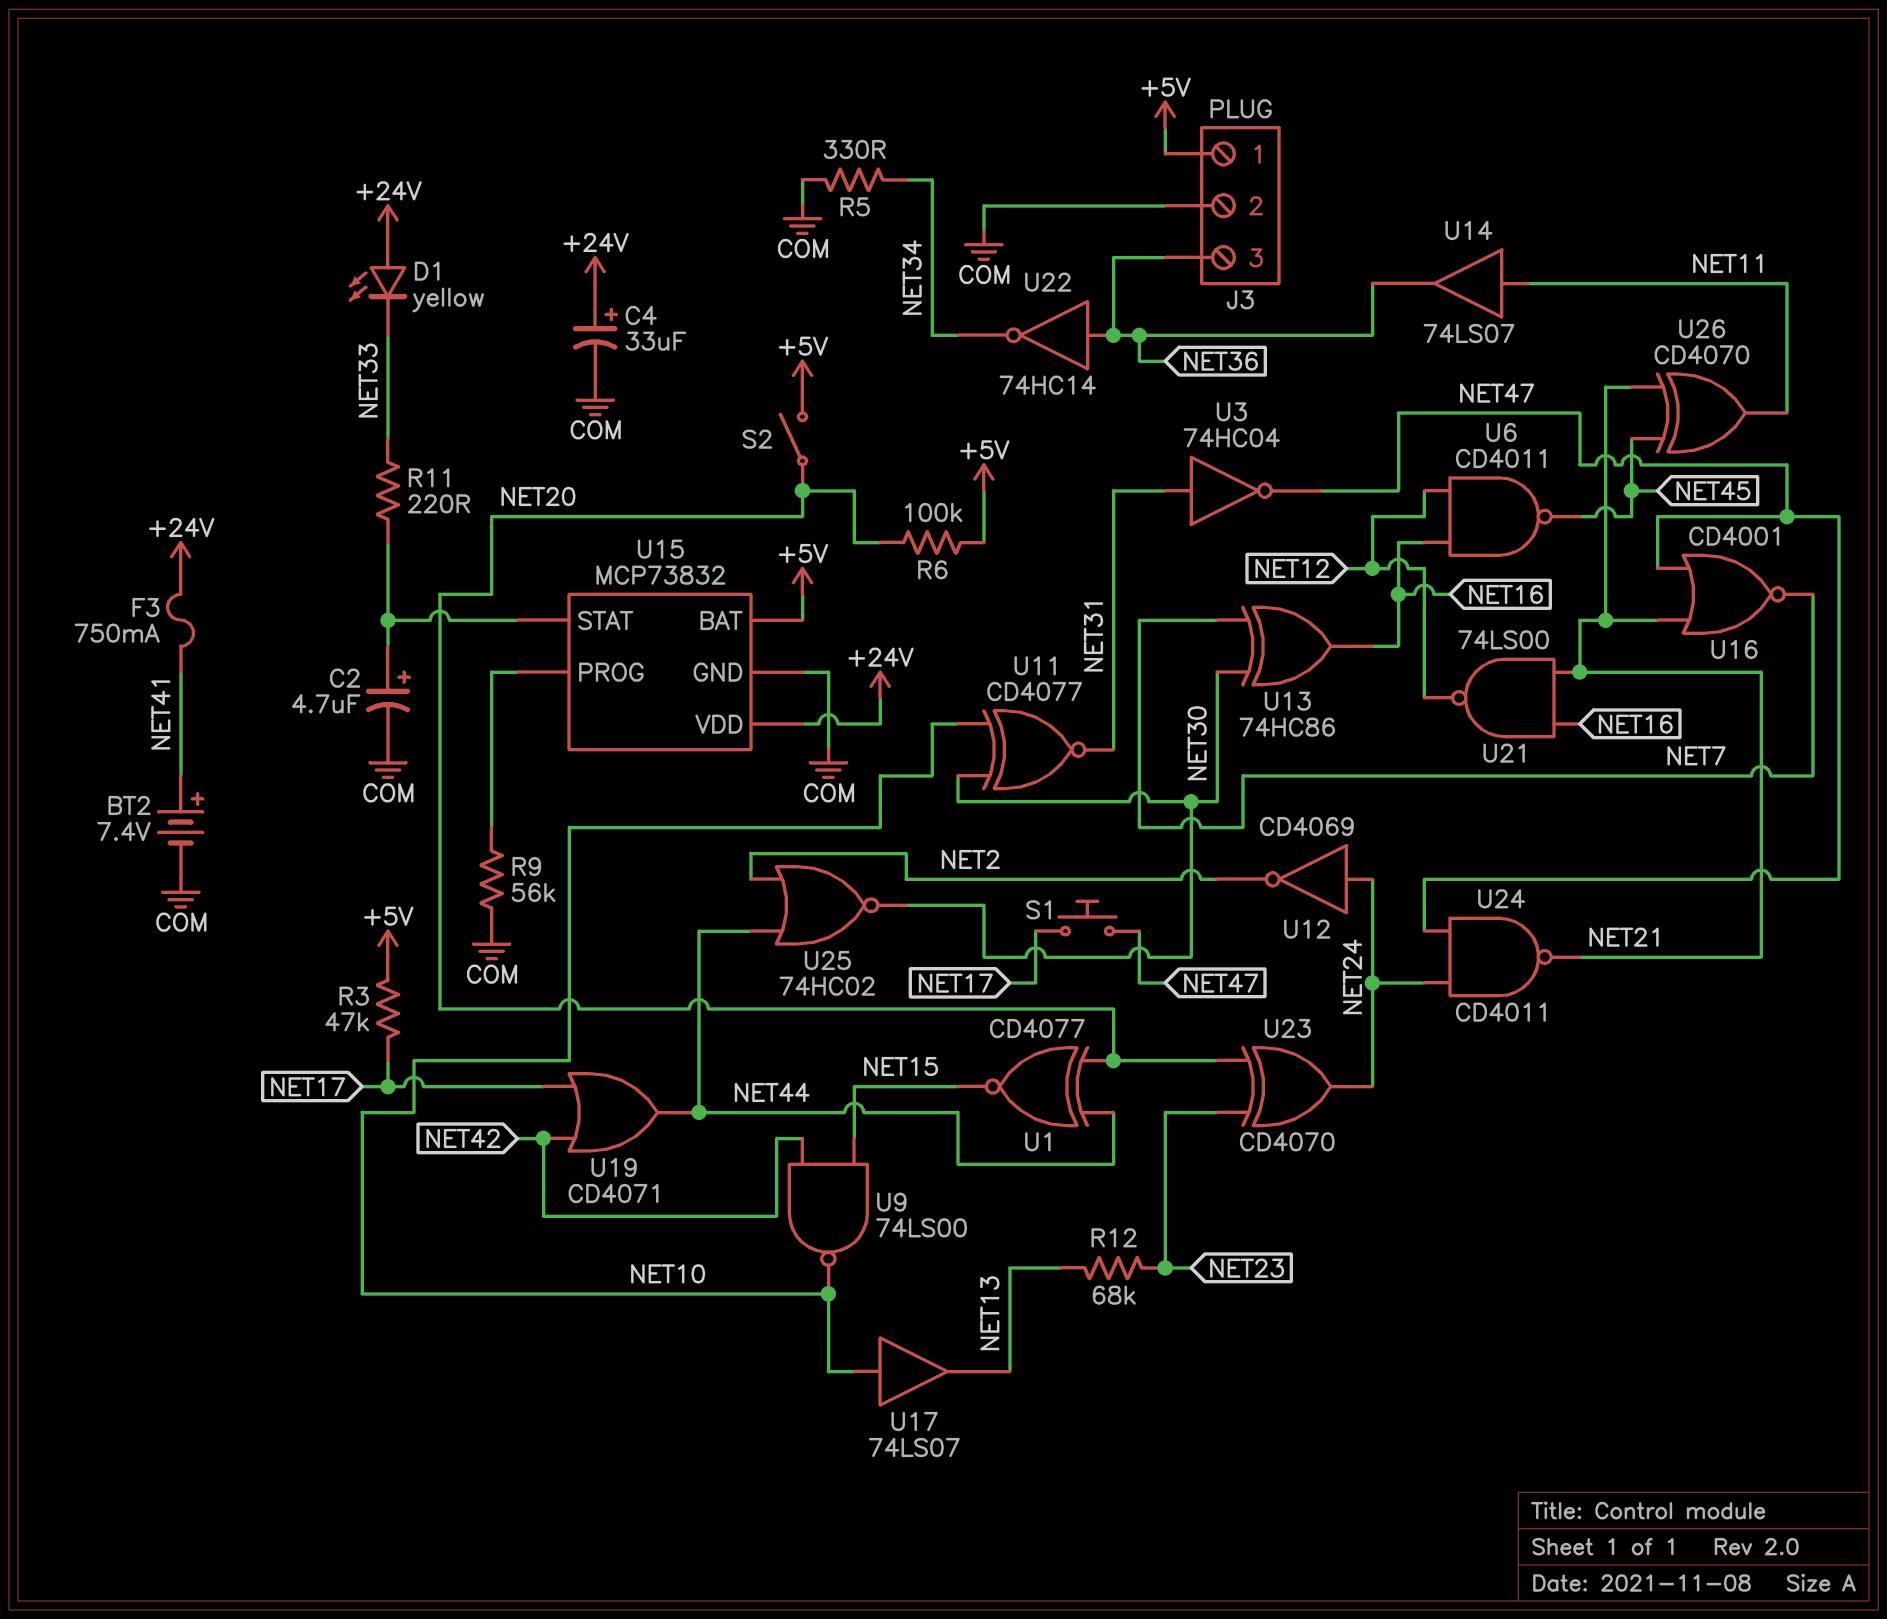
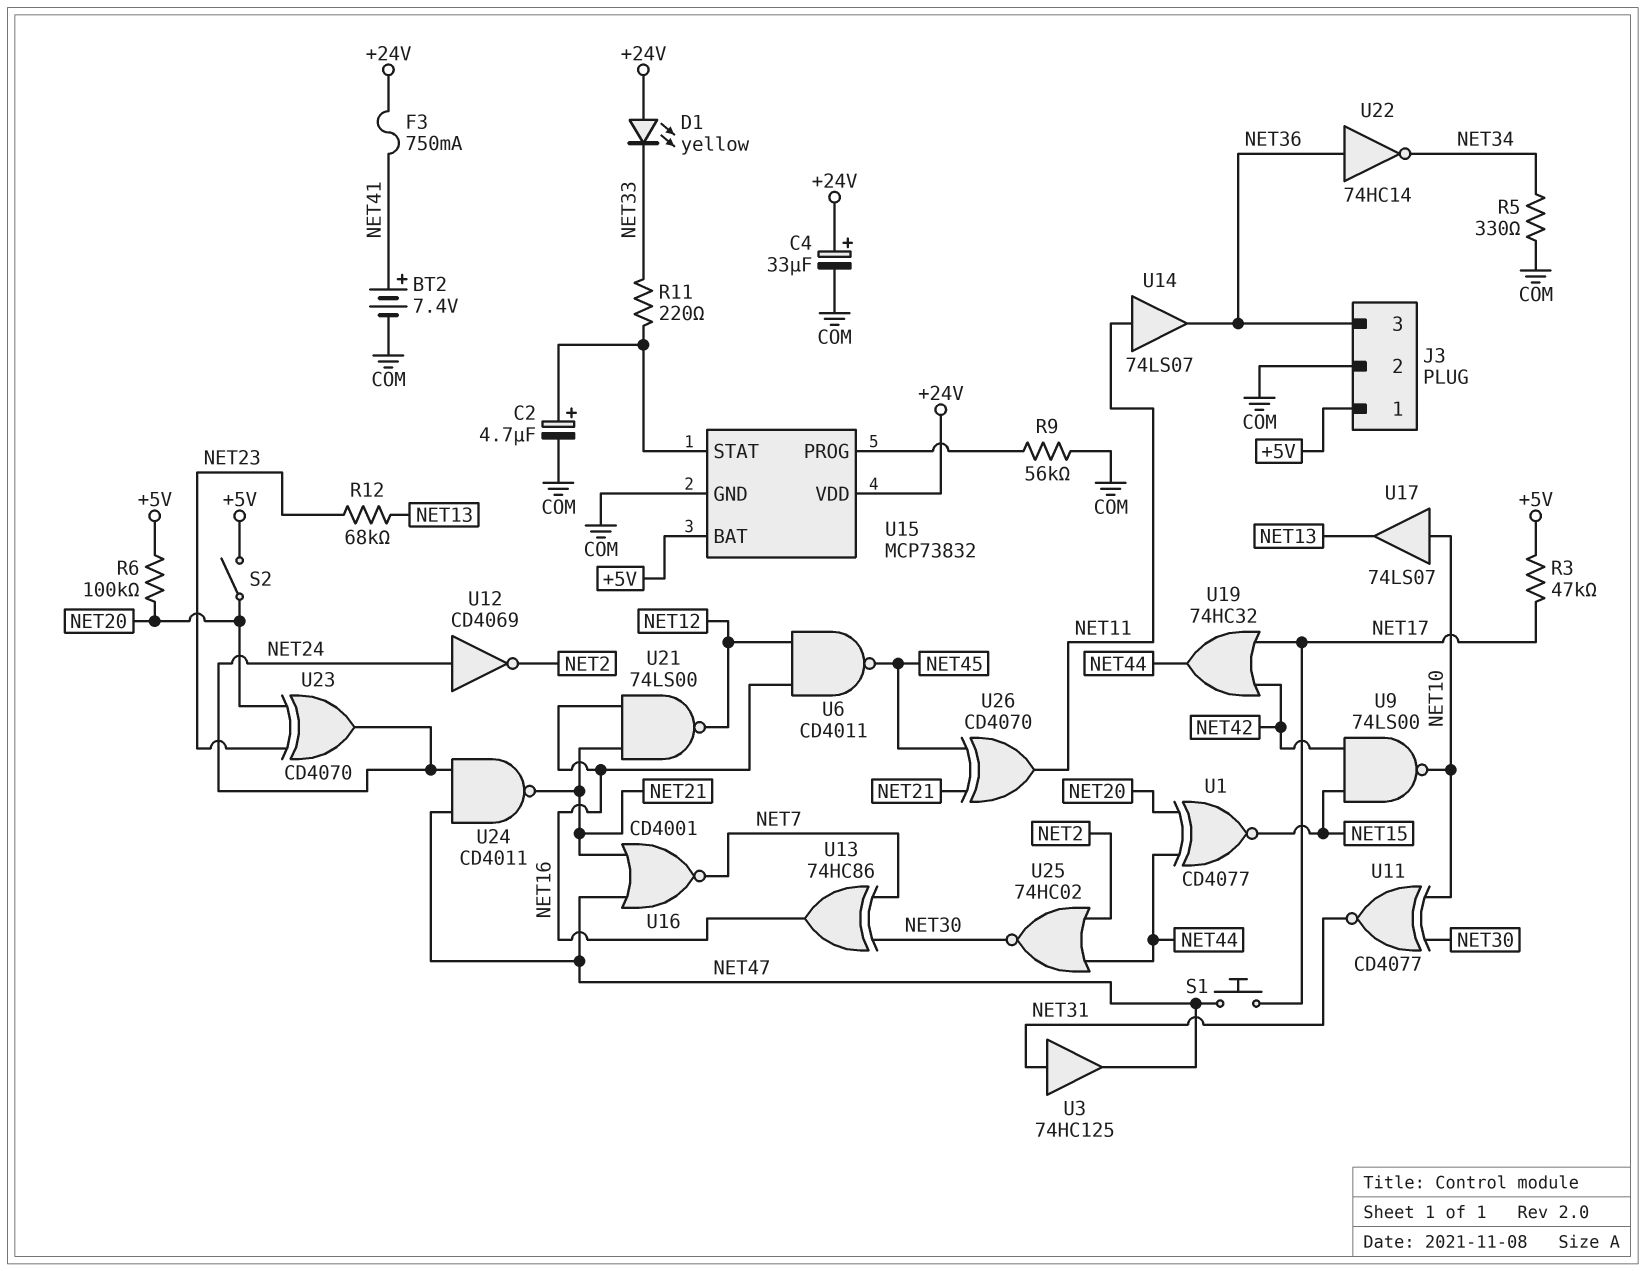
U3: NOT 74HC04 (in NET31, out NET47) -> buffer 74HC125 (in NET31, out NET47)
U19: OR CD4071 (in NET17, in NET42, out NET44) -> OR 74HC32 (in NET17, in NET42, out NET44)

